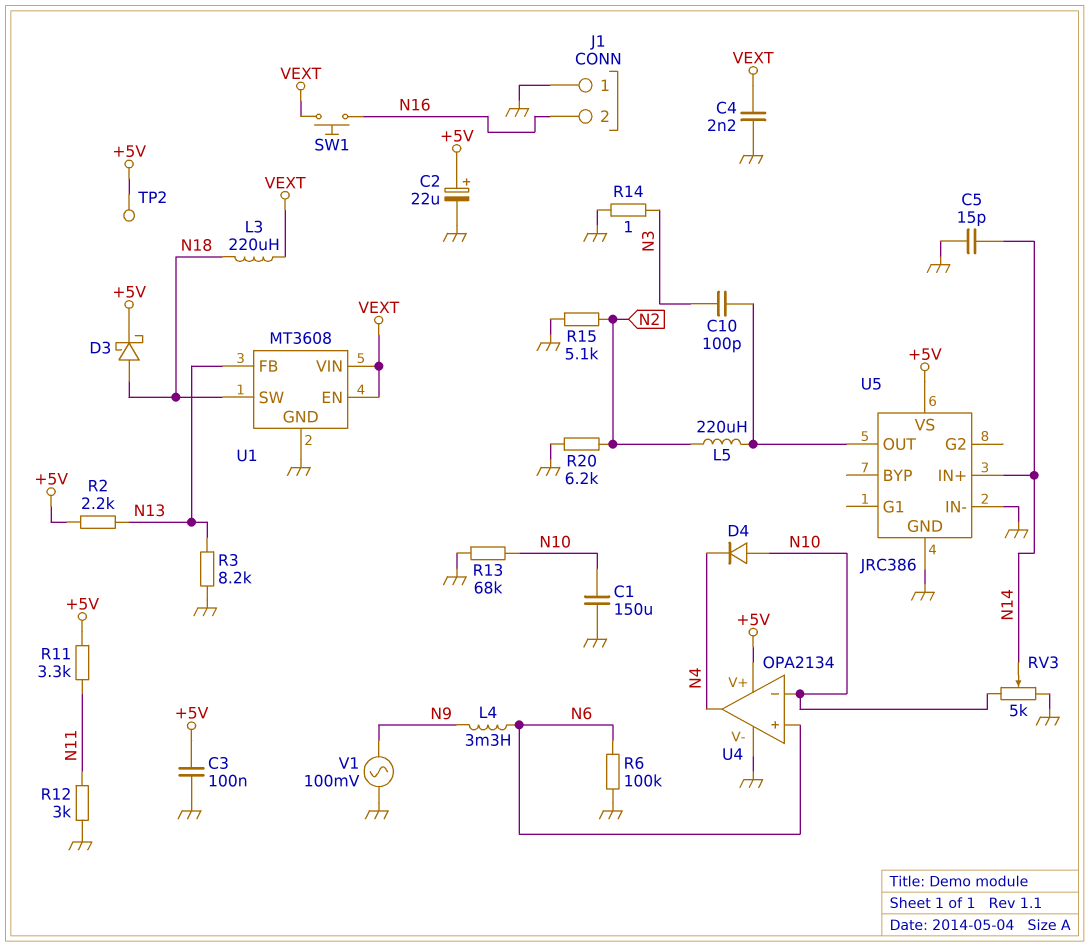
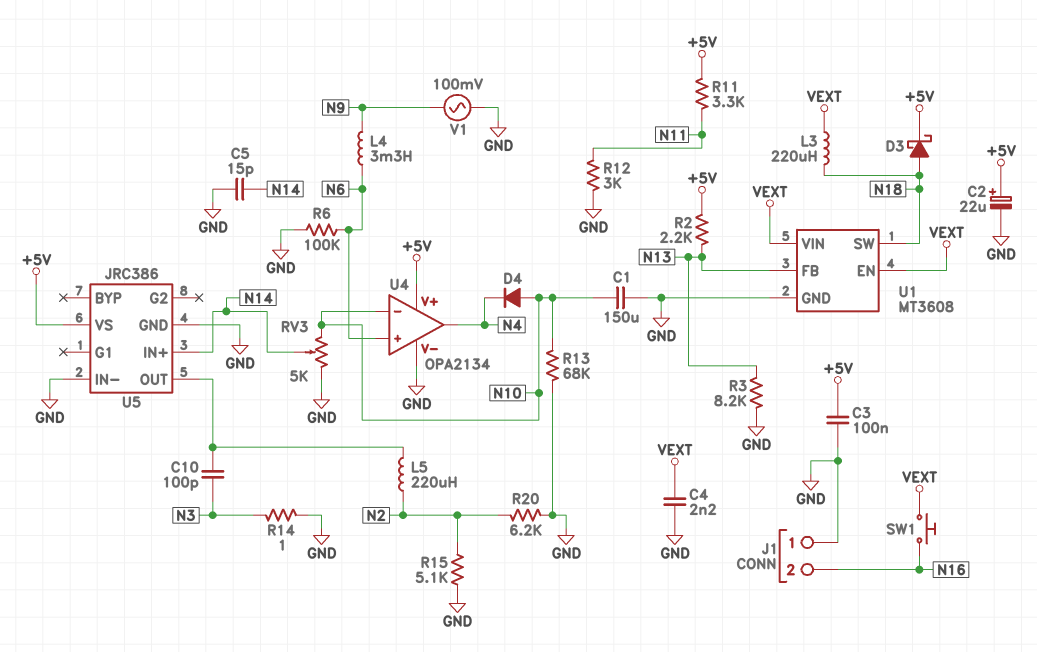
TP2: test point (+5V) -> none

